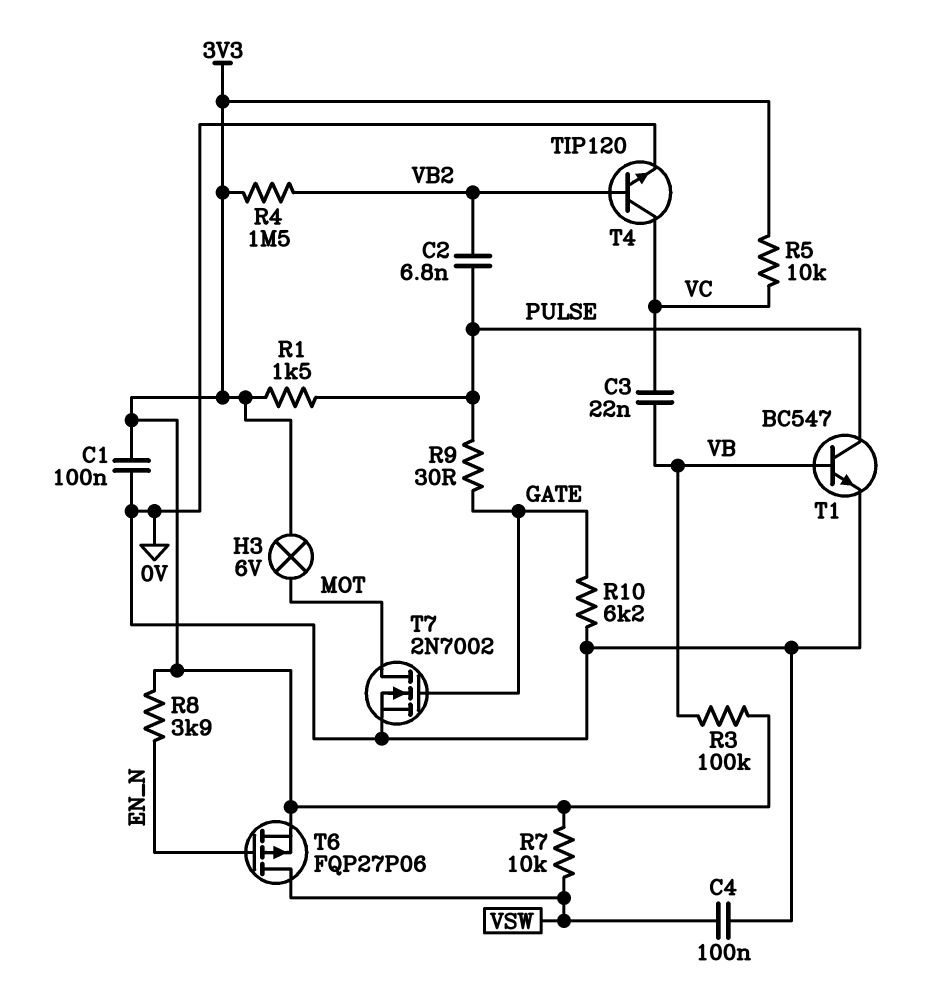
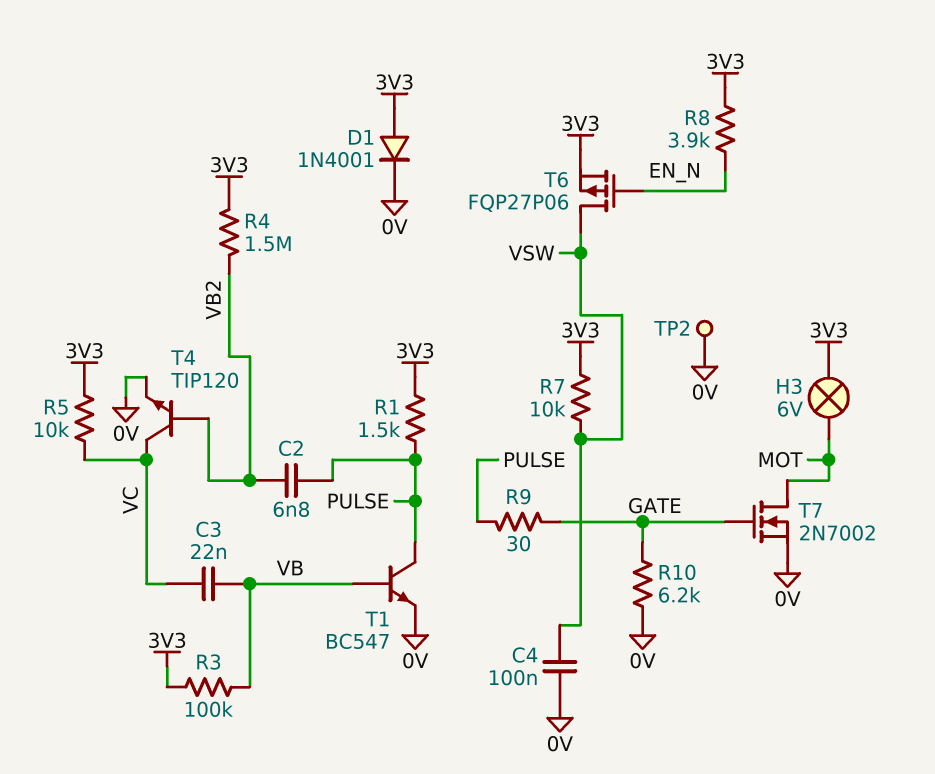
C1: 100nF (0V, 3V3) -> none
D1: none -> diode 1N4001 (A 3V3, K 0V)
TP2: none -> test point (0V)

